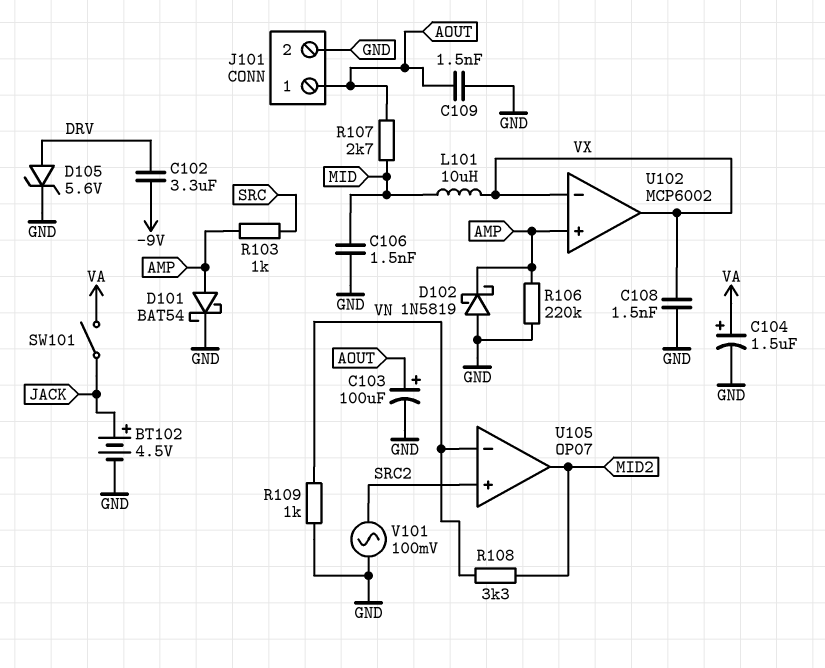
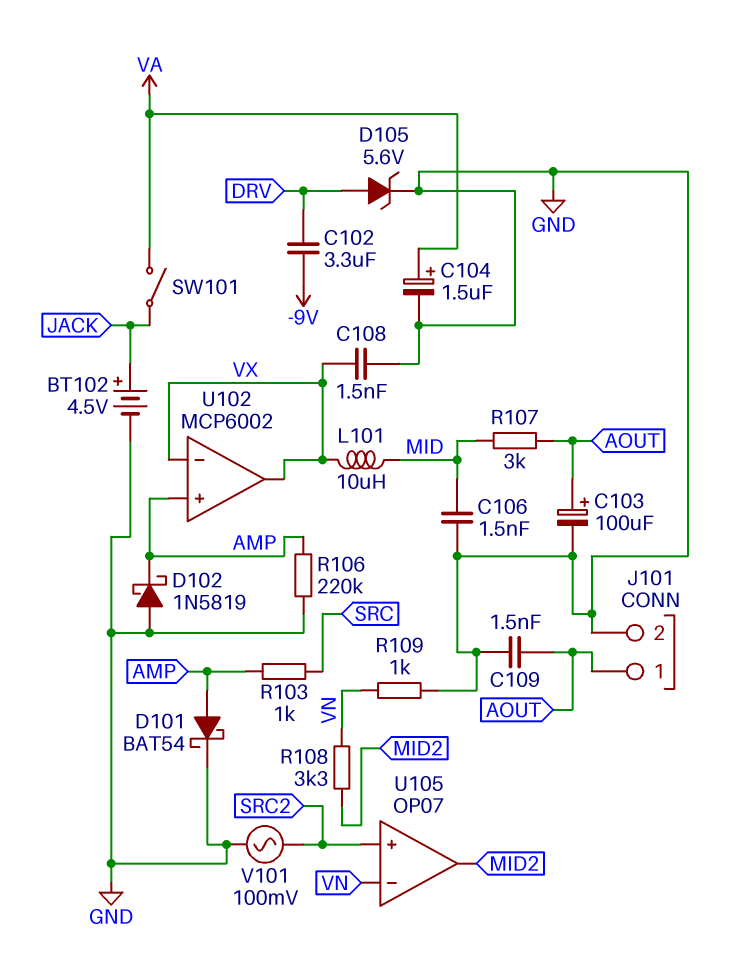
R107: 2.7k (AOUT, MID) -> 3k (AOUT, MID)

